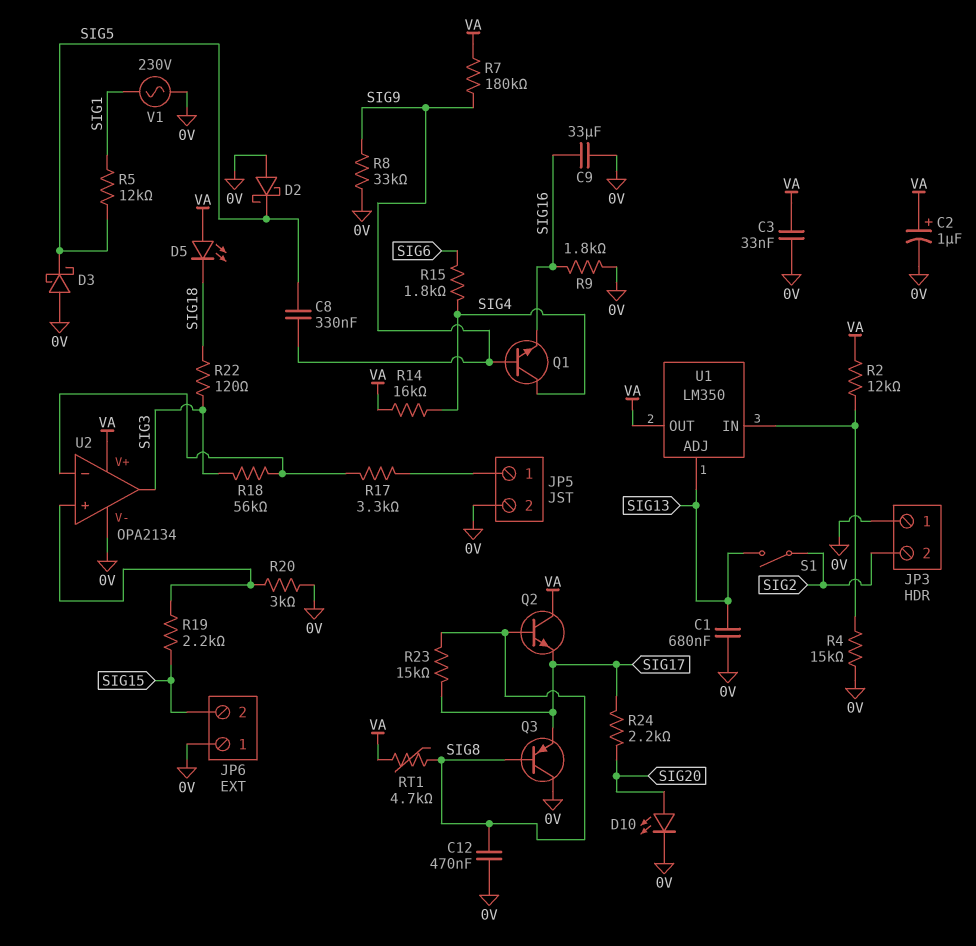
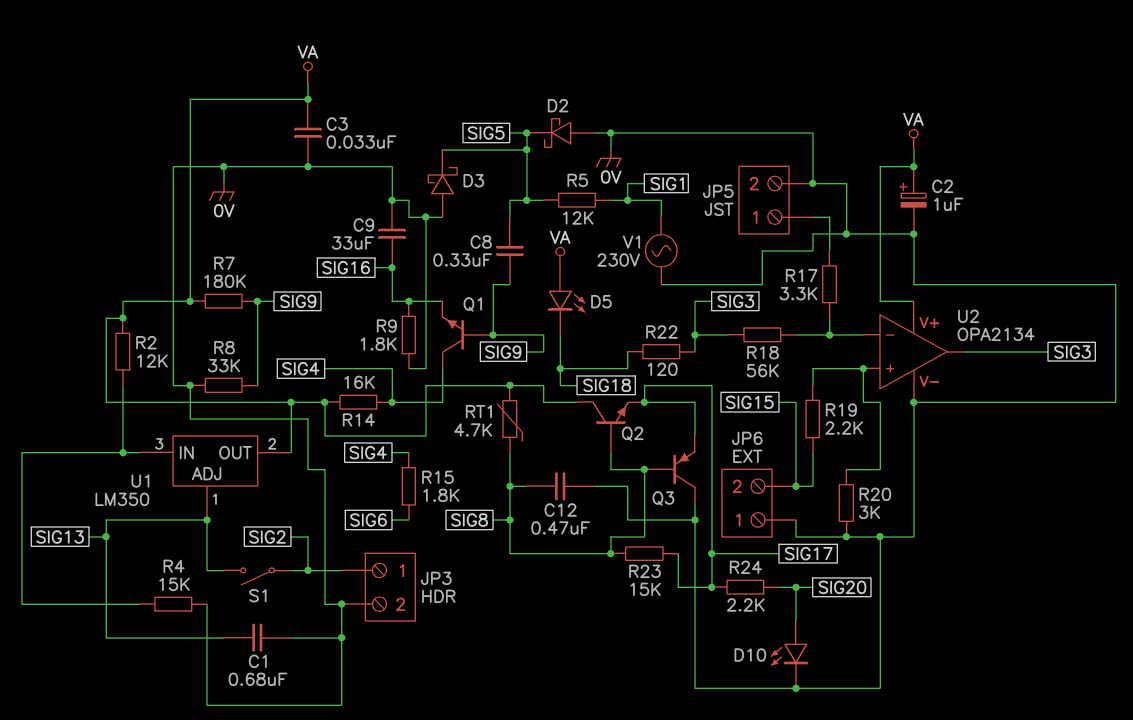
JP3 pin 1: 0V -> SIG2
JP3 pin 2: SIG2 -> 0V

